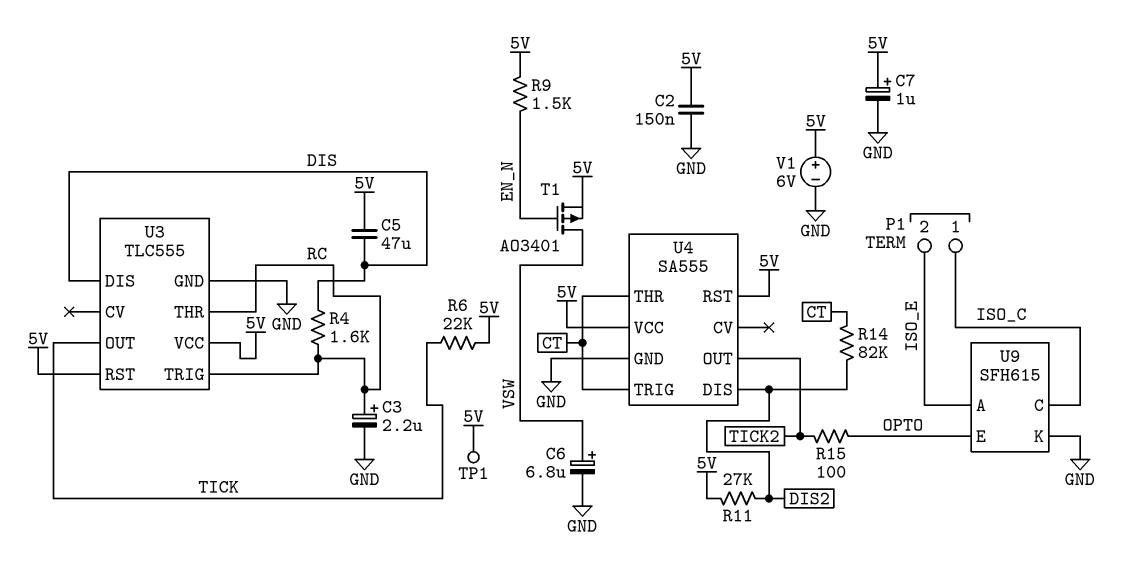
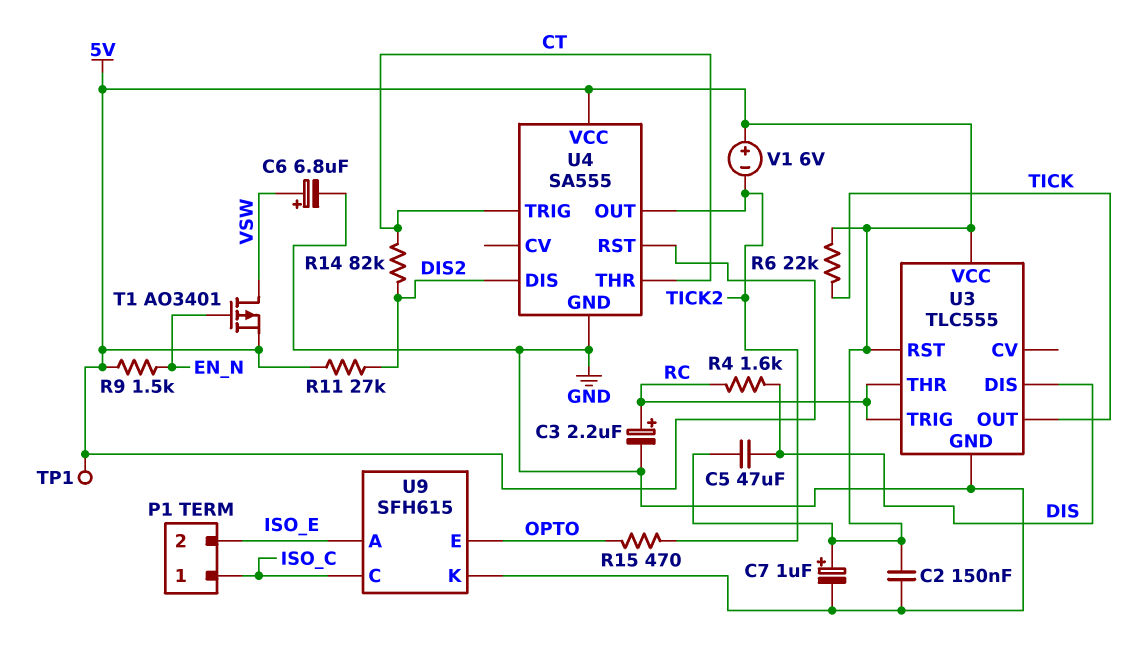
R15: 100 (OPTO, TICK2) -> 470 (OPTO, TICK2)
V1: 6V (plus 5V, minus GND) -> 6V (plus 5V, minus TICK2)

